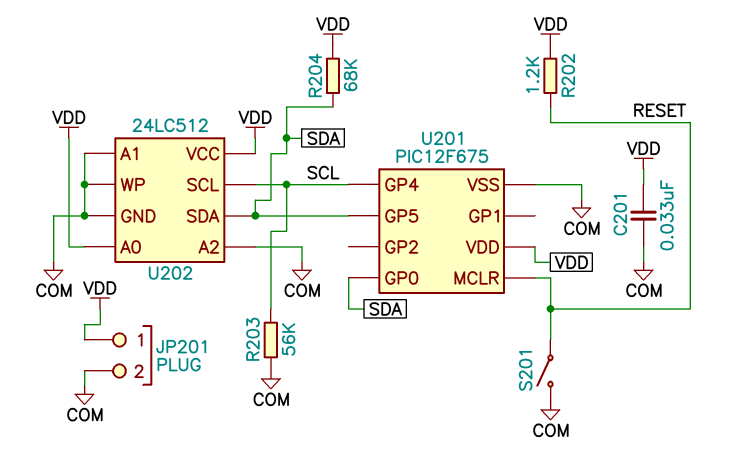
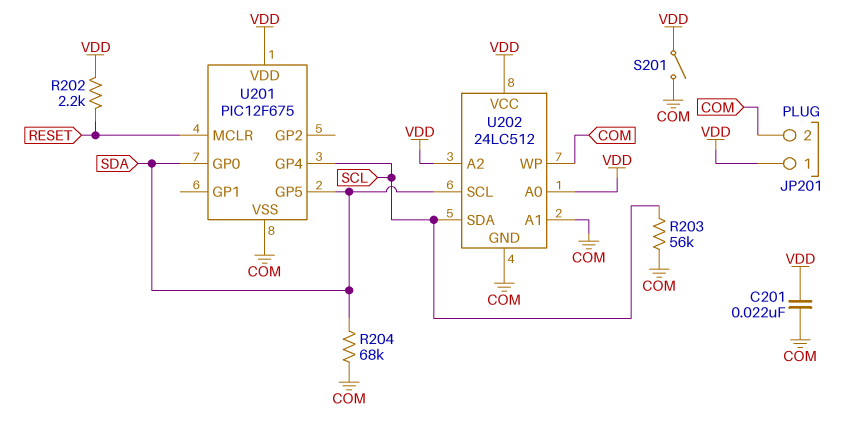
C201: 33nF (COM, VDD) -> 22nF (COM, VDD)
R202: 1.2k (RESET, VDD) -> 2.2k (RESET, VDD)
R204: 68k (SDA, VDD) -> 68k (COM, SDA)
S201: switch (COM, RESET) -> switch (COM, VDD)
U202 pin A2: COM -> VDD
U202 pin SCL: SCL -> SDA
U202 pin SDA: SDA -> SCL

